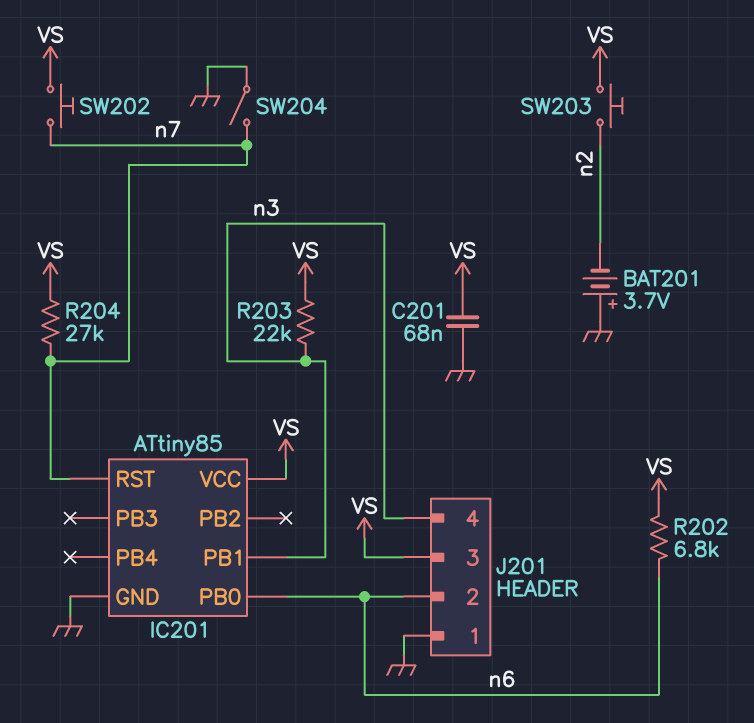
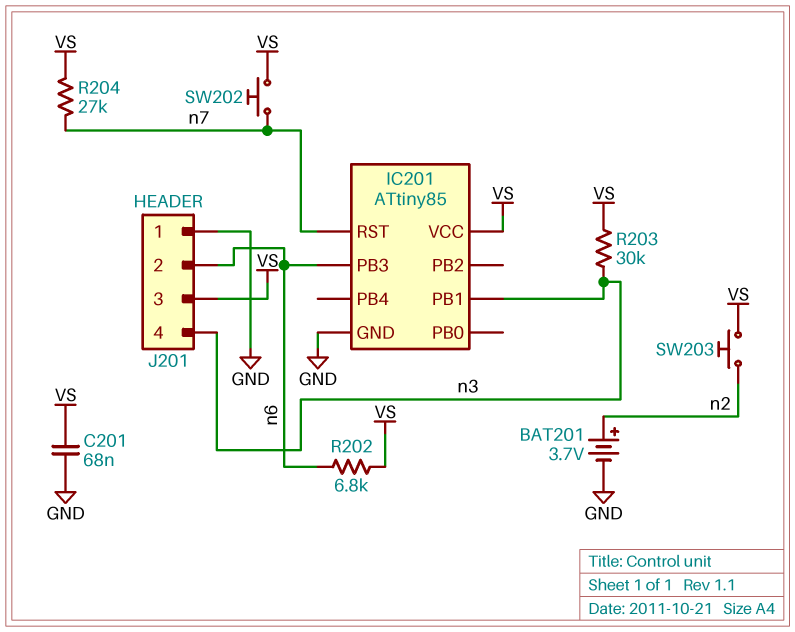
BAT201: 3.7V (plus GND, minus n2) -> 3.7V (plus n2, minus GND)
IC201 pin PB0: n6 -> none
IC201 pin PB3: none -> n6
R203: 22k (VS, n3) -> 30k (VS, n3)
SW204: switch (GND, n7) -> none

